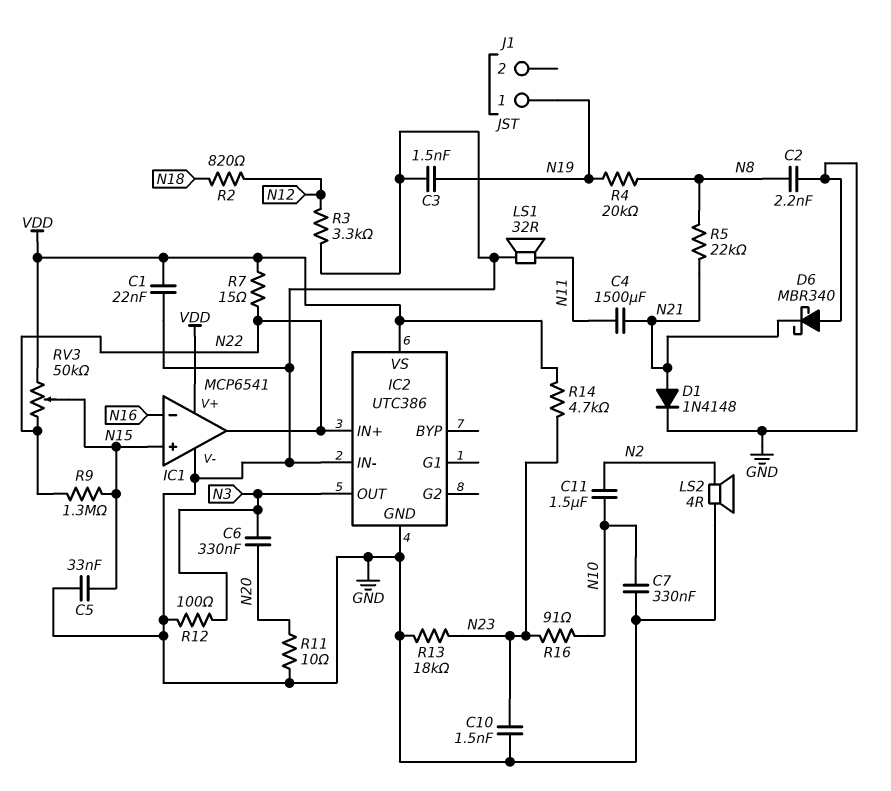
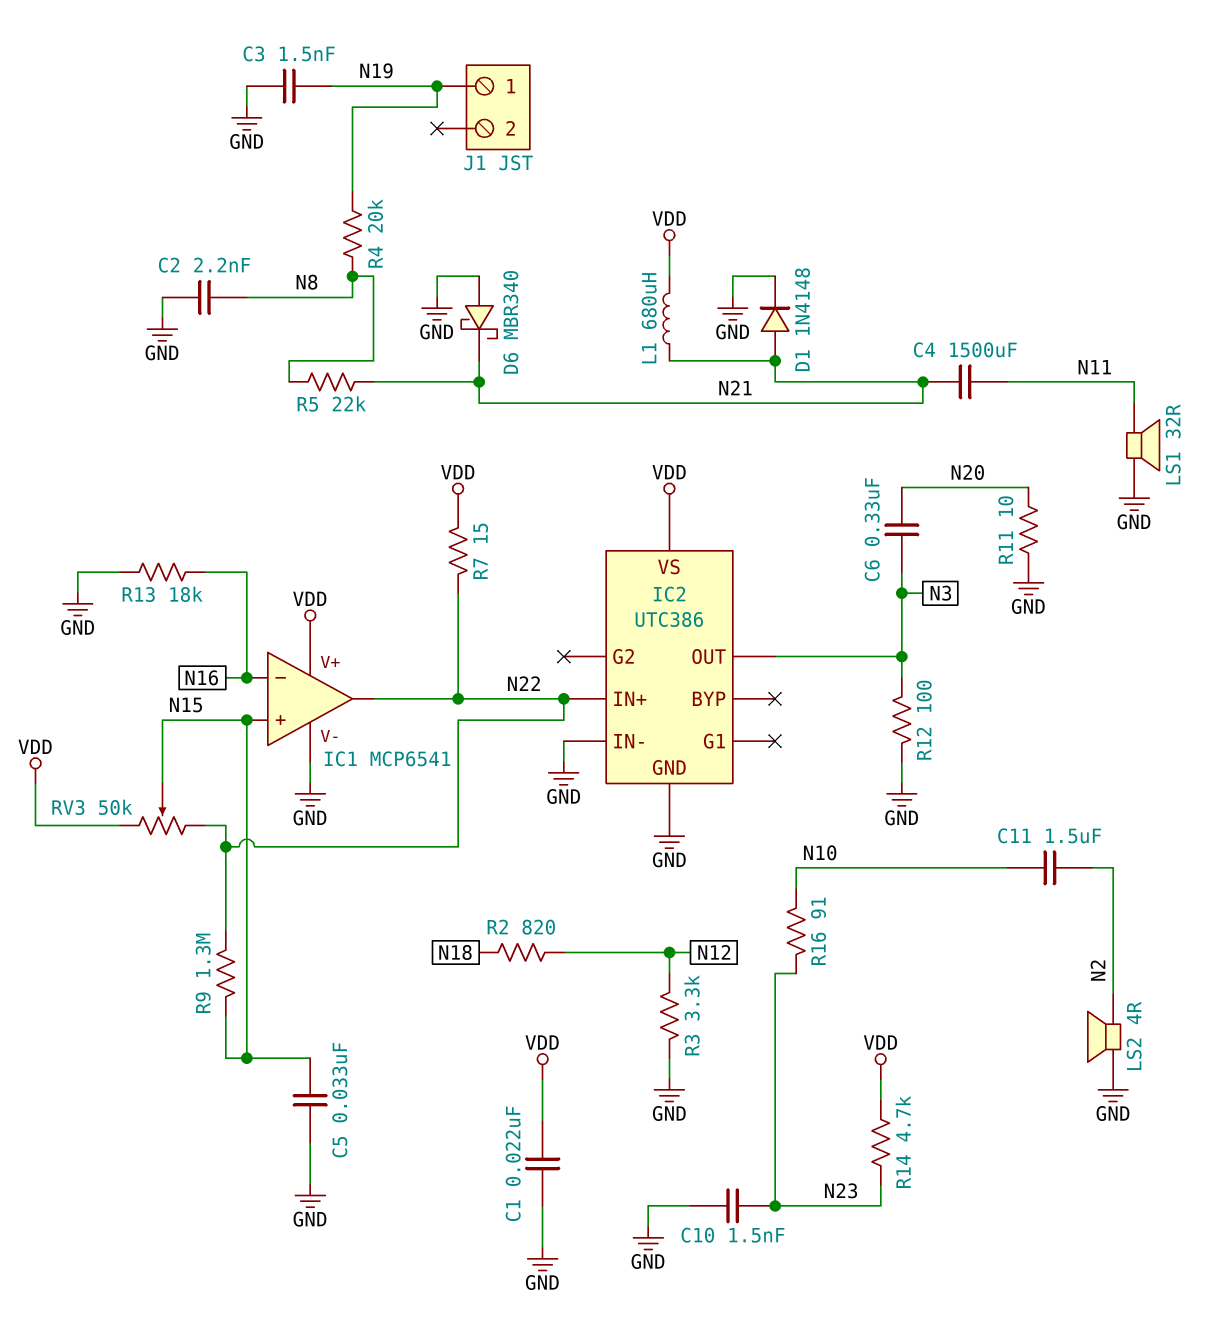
C7: 330nF (GND, N10) -> none
L1: none -> 680uH (N21, VDD)
R13: 18k (GND, N23) -> 18k (GND, N16)

